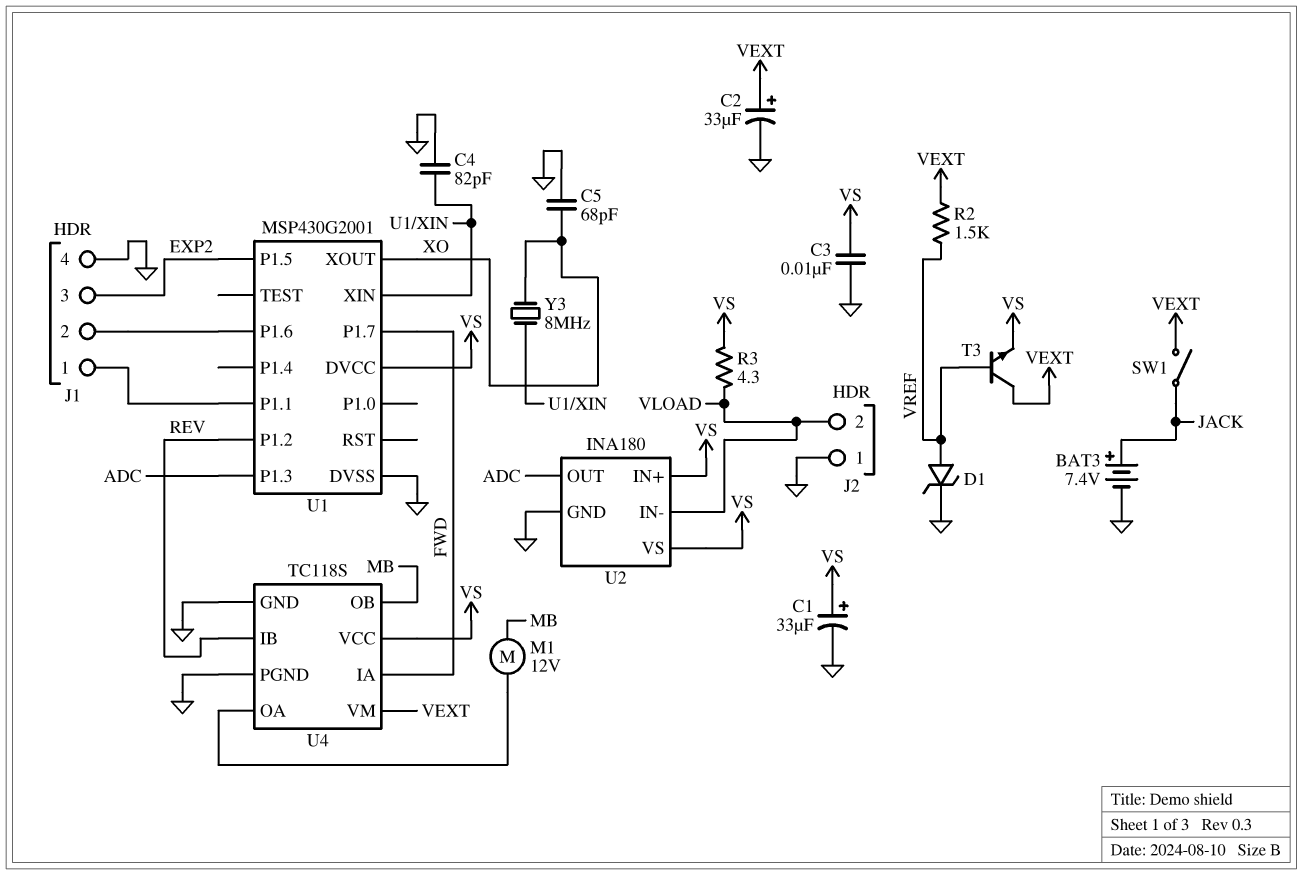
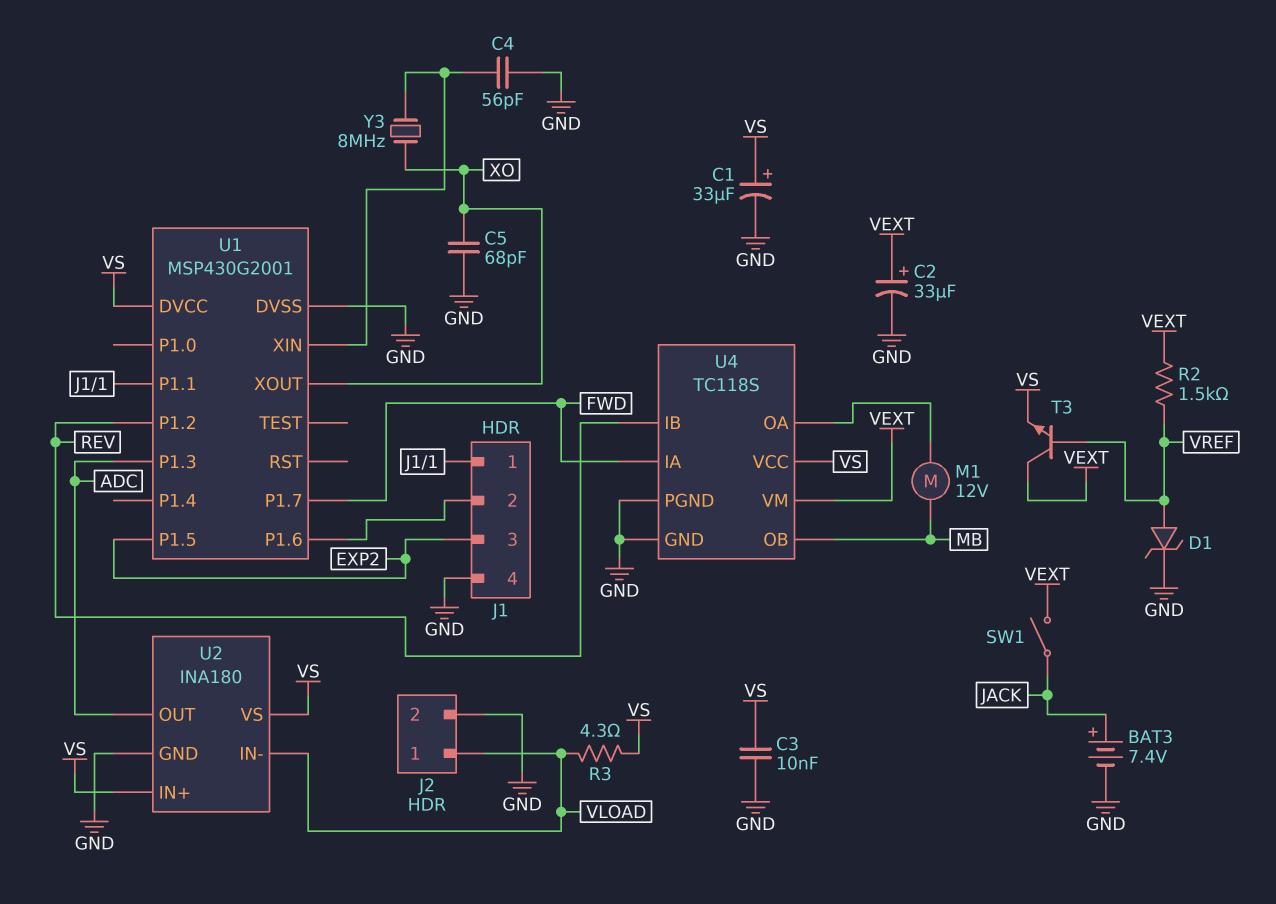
C4: 82pF (GND, U1/XIN) -> 56pF (GND, U1/XIN)
J2 pin 1: GND -> VLOAD
J2 pin 2: VLOAD -> GND

